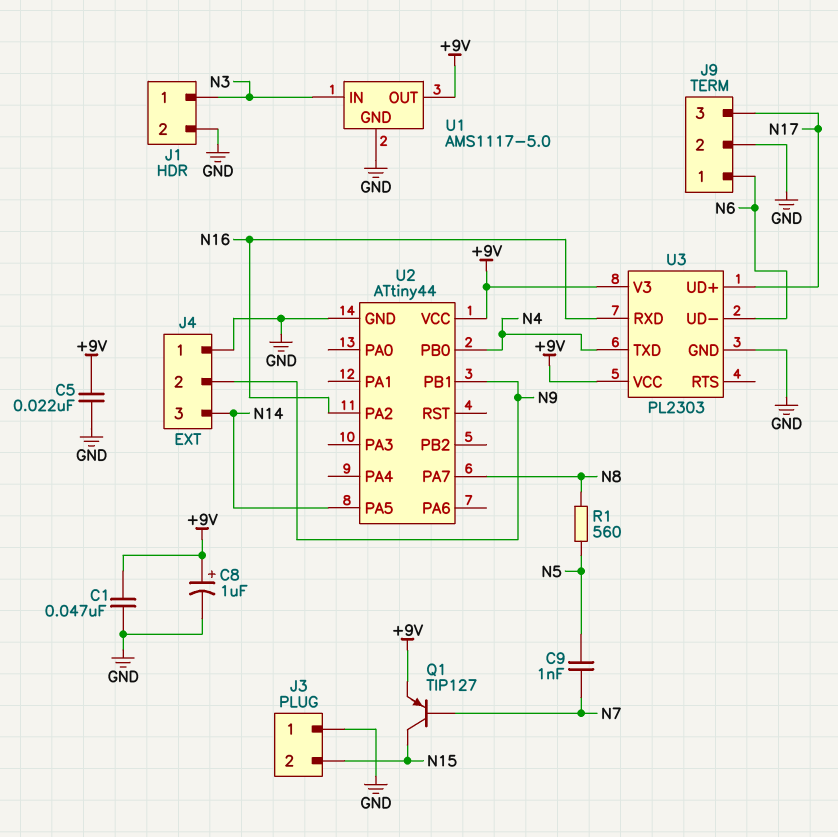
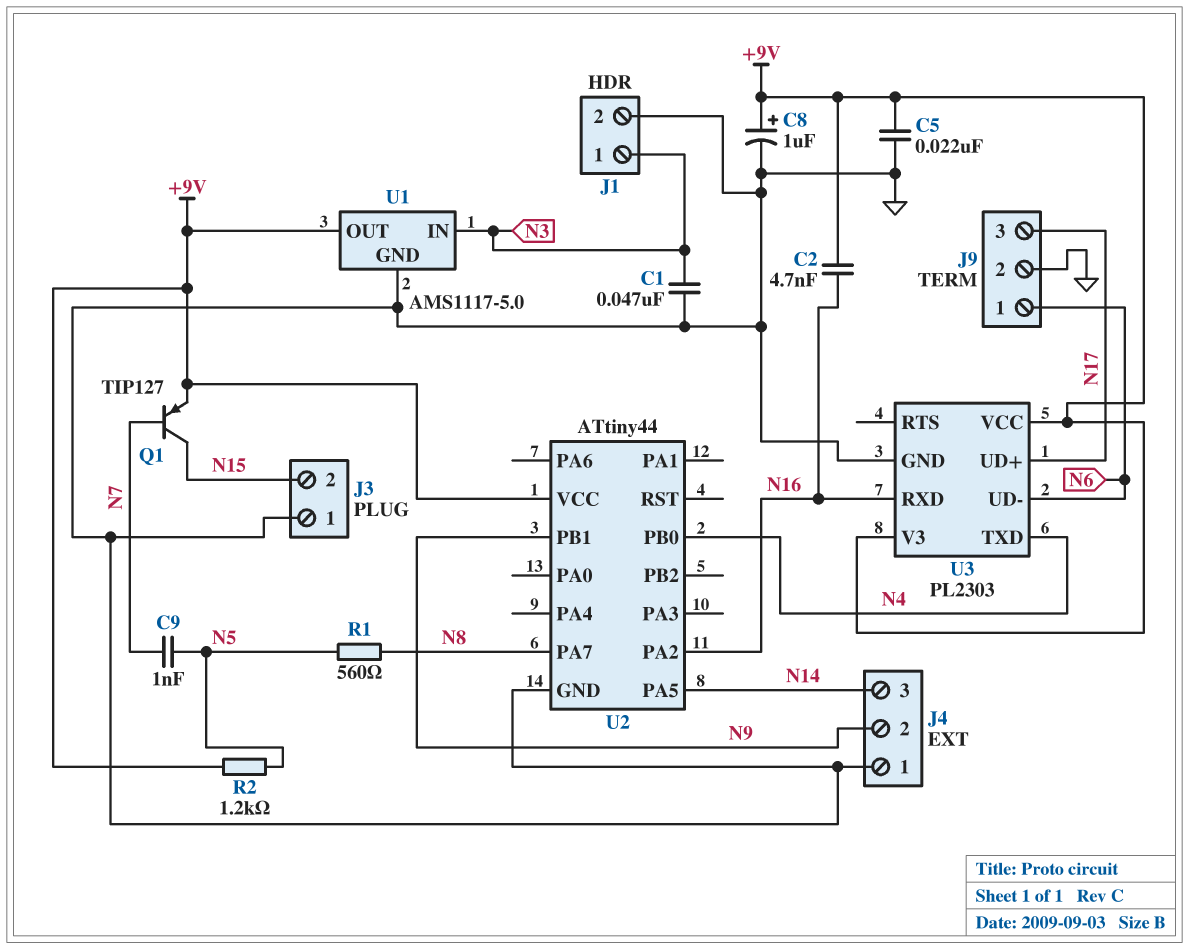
C1: 47nF (+9V, GND) -> 47nF (GND, N3)
C2: none -> 4.7nF (+9V, N16)
R2: none -> 1.2k (+9V, N5)

